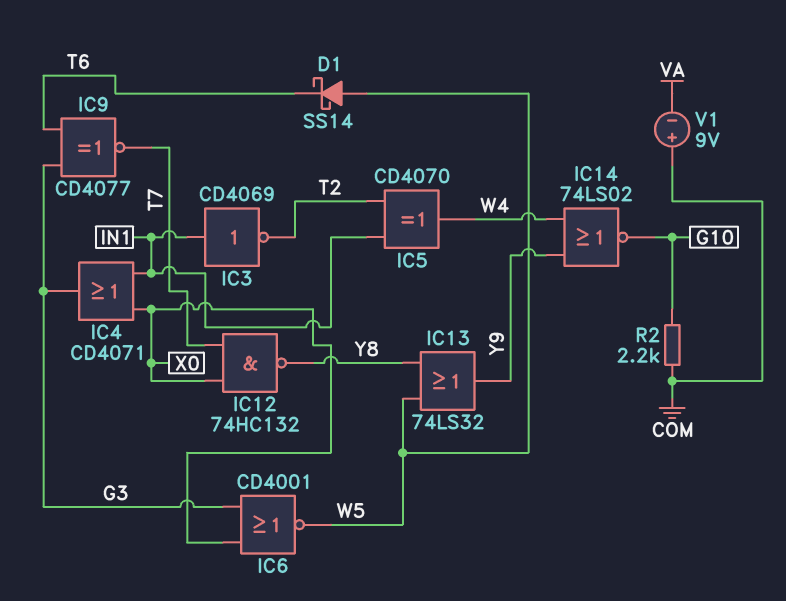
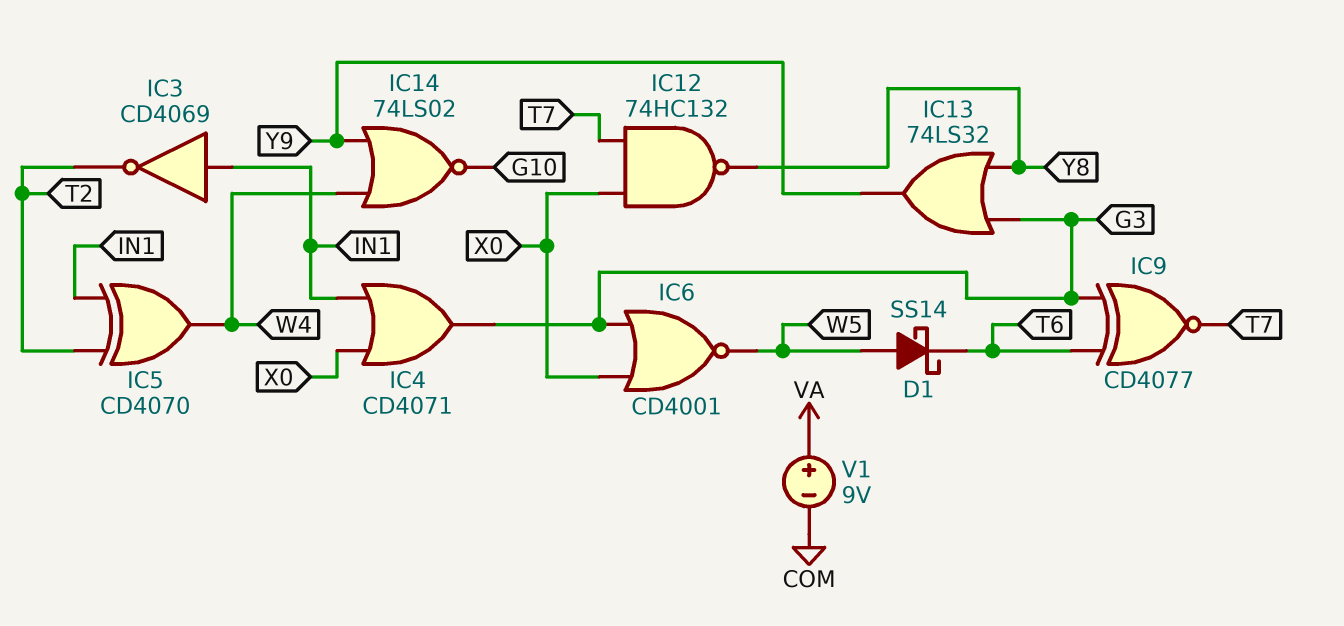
IC13: OR 74LS32 (in W5, in Y8, out Y9) -> OR 74LS32 (in G3, in Y8, out Y9)
R2: 2.2k (COM, G10) -> none
V1: 9V (plus COM, minus VA) -> 9V (plus VA, minus COM)

